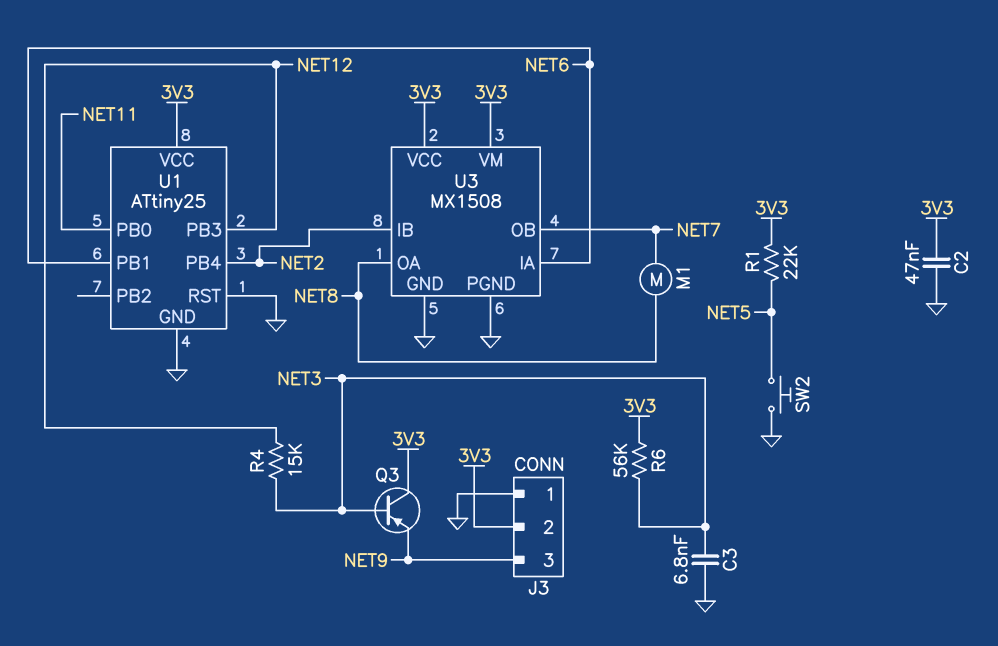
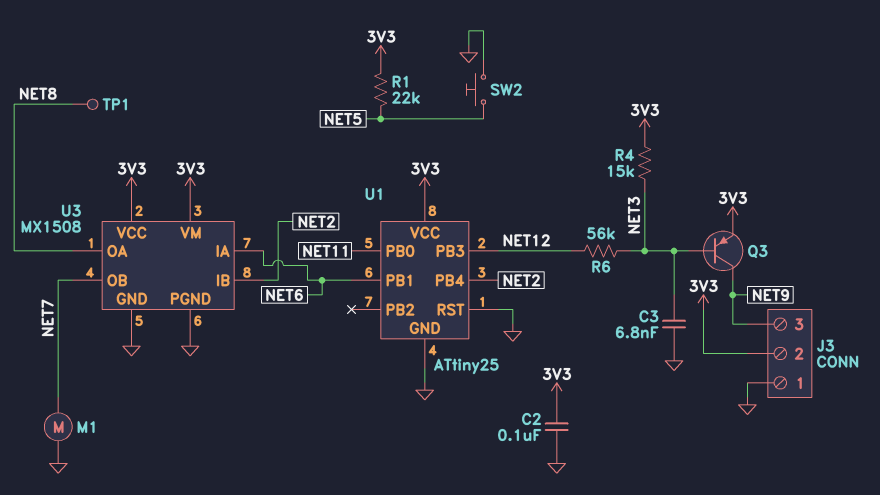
C2: 47nF (3V3, GND) -> 100nF (3V3, GND)
M1: motor (NET7, NET8) -> motor (GND, NET7)
Q3: PNP (B NET3, C 3V3, E NET9) -> PNP (B NET3, C NET9, E 3V3)
R4: 15k (NET3, NET12) -> 15k (3V3, NET3)
R6: 56k (3V3, NET3) -> 56k (NET3, NET12)
TP1: none -> test point (NET8)

